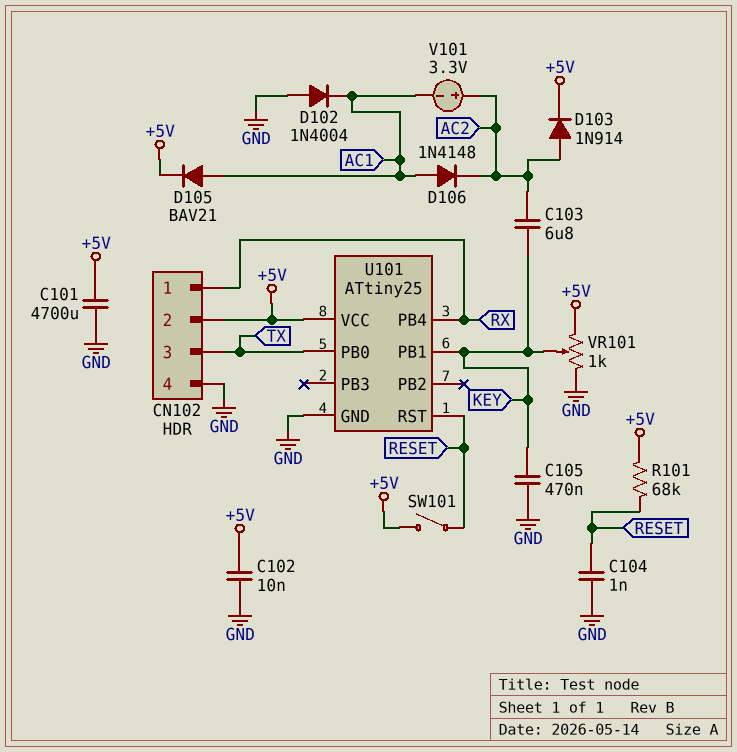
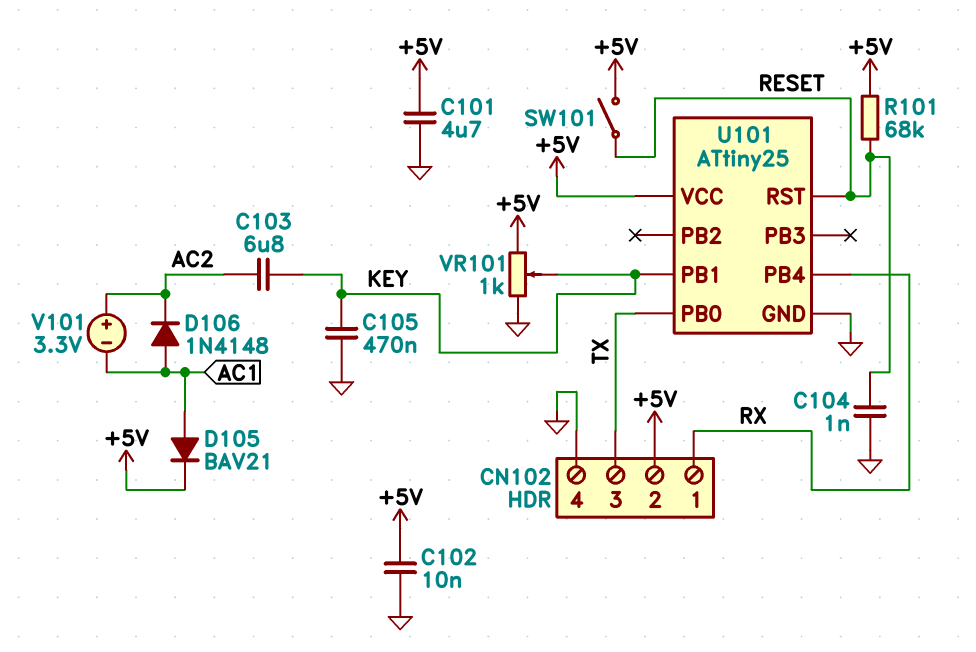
C101: 4700uF (+5V, GND) -> 4.7uF (+5V, GND)
D102: diode 1N4004 (A GND, K AC1) -> none
D103: diode 1N914 (A AC2, K +5V) -> none

